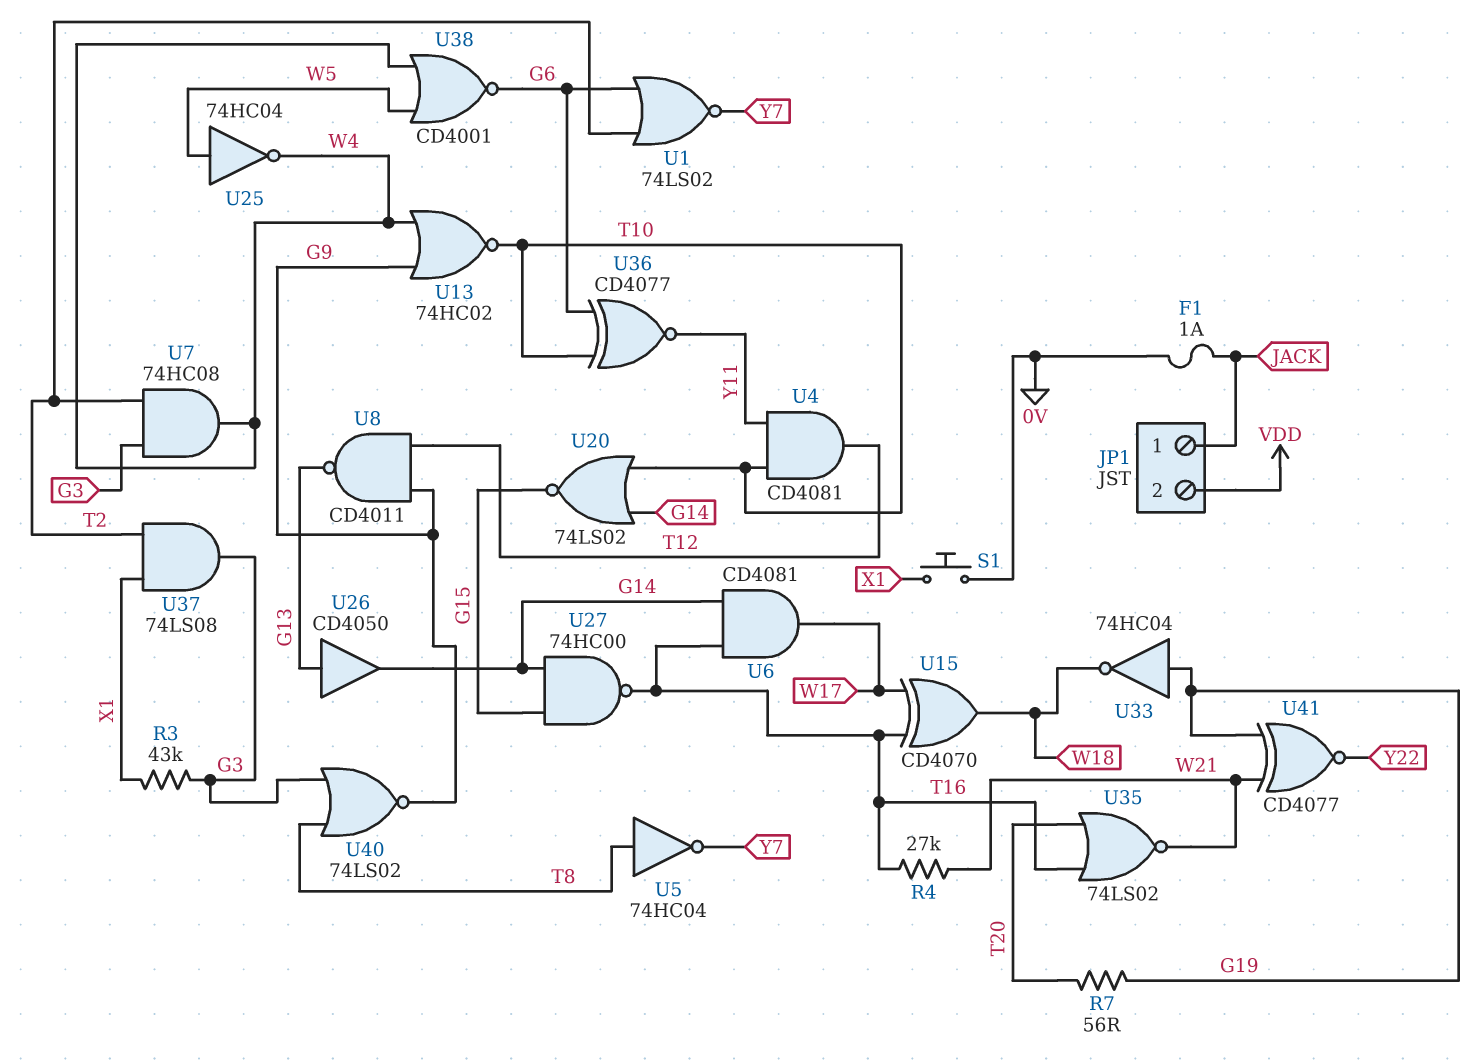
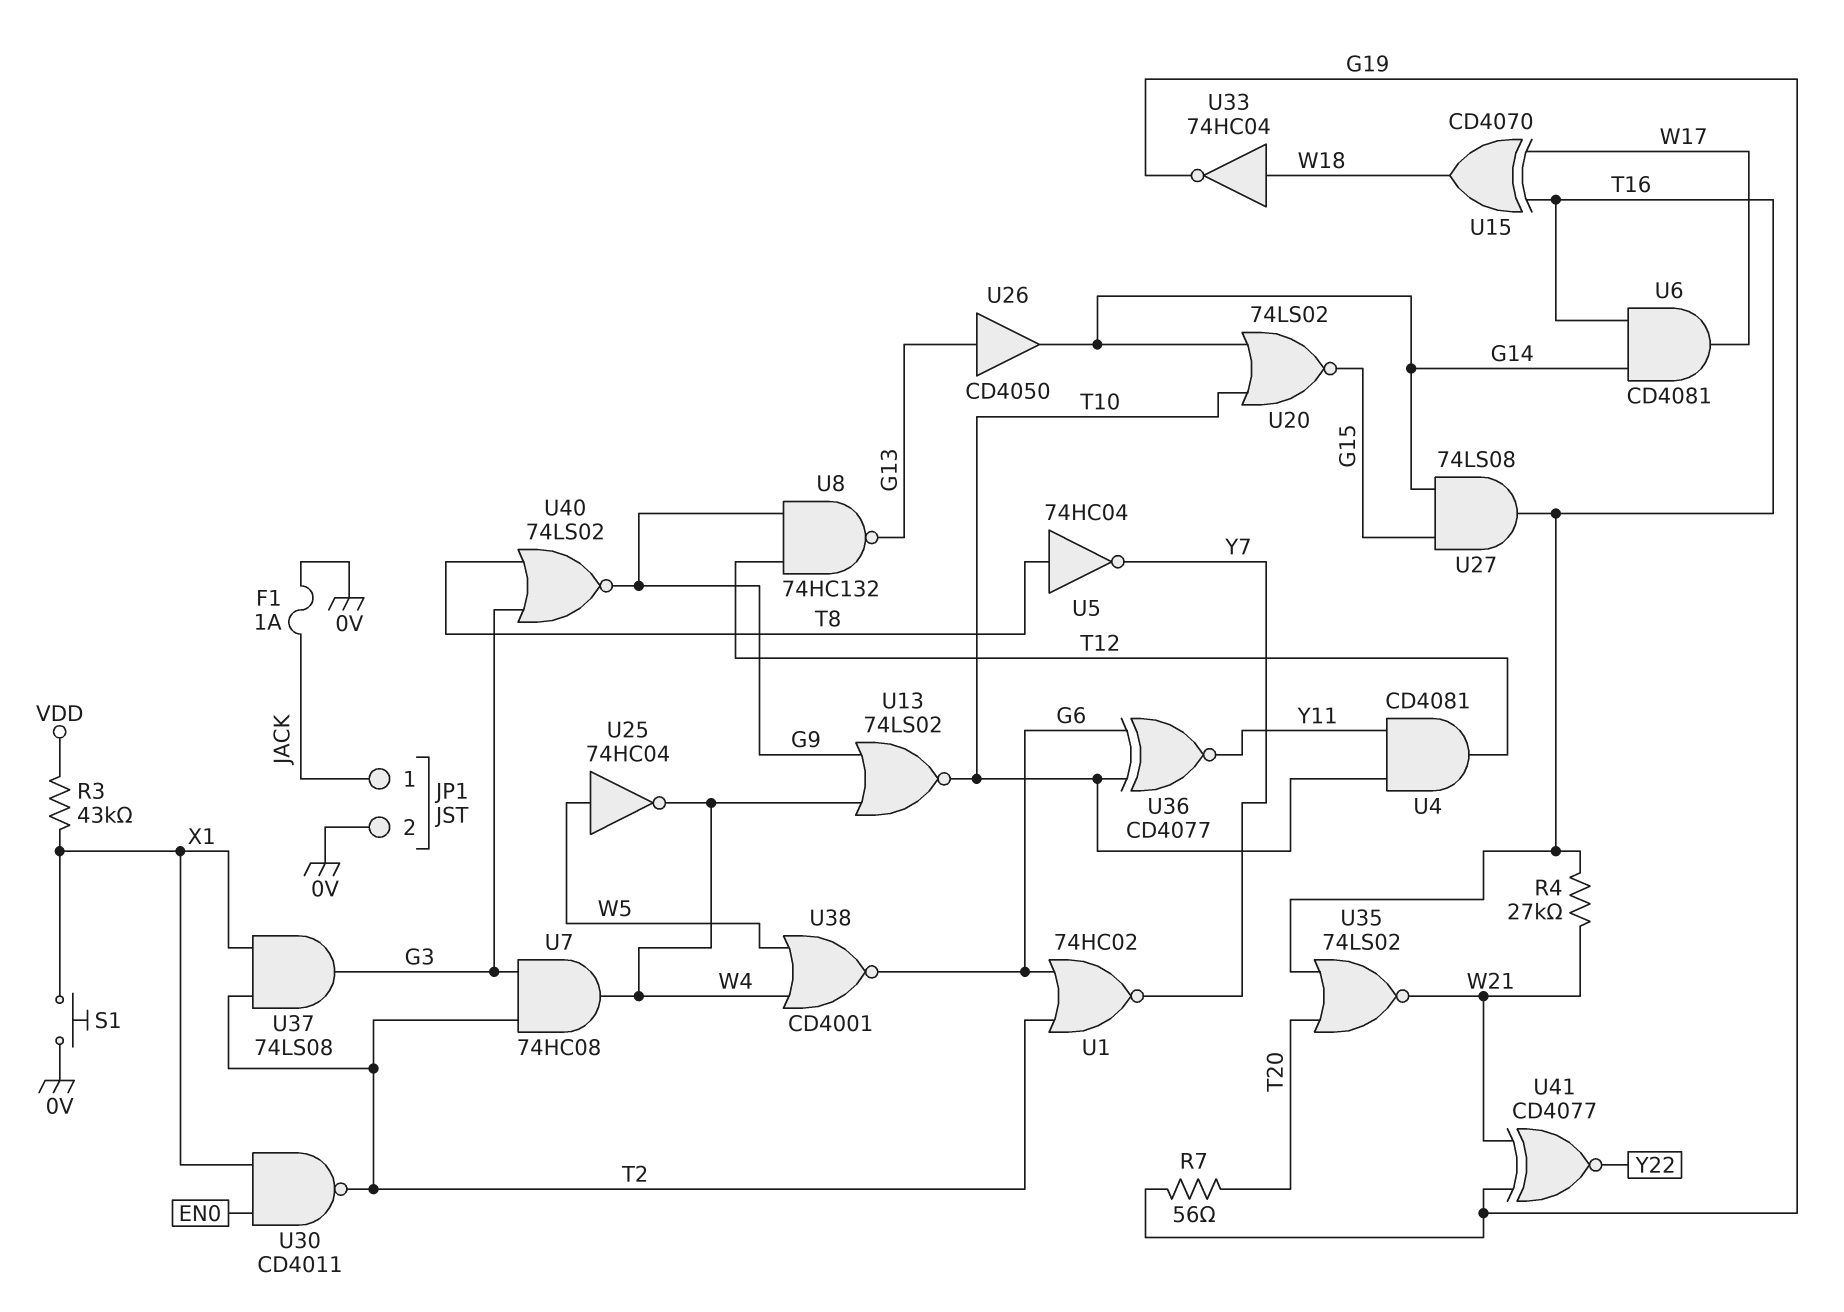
JP1 pin 2: VDD -> 0V
R3: 43k (G3, X1) -> 43k (VDD, X1)
U1: NOR 74LS02 (in G6, in T2, out Y7) -> NOR 74HC02 (in G6, in T2, out Y7)
U8: NAND CD4011 (in G9, in T12, out G13) -> NAND 74HC132 (in G9, in T12, out G13)
U13: NOR 74HC02 (in G9, in W4, out T10) -> NOR 74LS02 (in G9, in W4, out T10)
U27: NAND 74HC00 (in G14, in G15, out T16) -> AND 74LS08 (in G14, in G15, out T16)
U30: none -> NAND CD4011 (in EN0, in X1, out T2)
U33: NOT 74HC04 (in G19, out W18) -> NOT 74HC04 (in W18, out G19)

